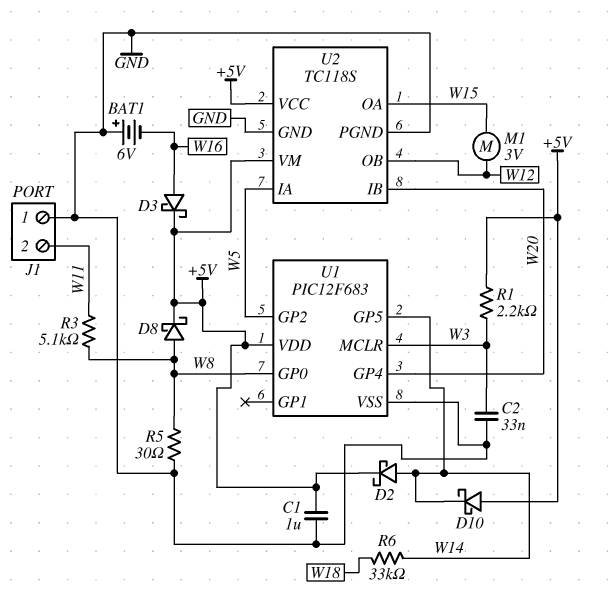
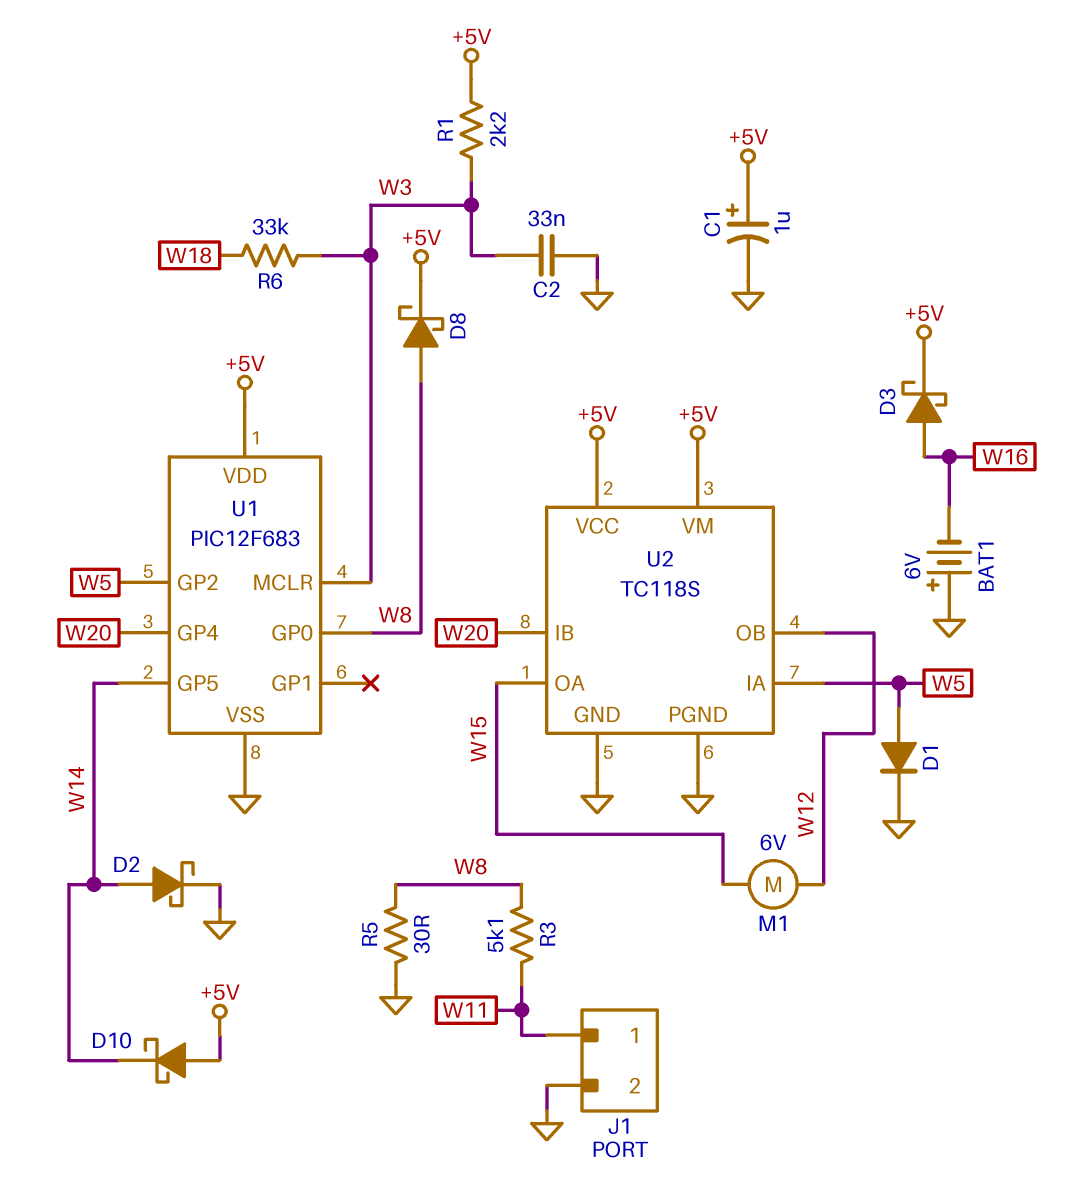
C1: 1uF (+5V, GND) -> 1uF (plus +5V, minus GND)
D1: none -> diode (A W5, K GND)
D2: schottky (A W14, K +5V) -> schottky (A W14, K GND)
J1 pin 1: GND -> W11
J1 pin 2: W11 -> GND
M1: motor 3V (W12, W15) -> motor 6V (W12, W15)
R6: 33k (W14, W18) -> 33k (W3, W18)

